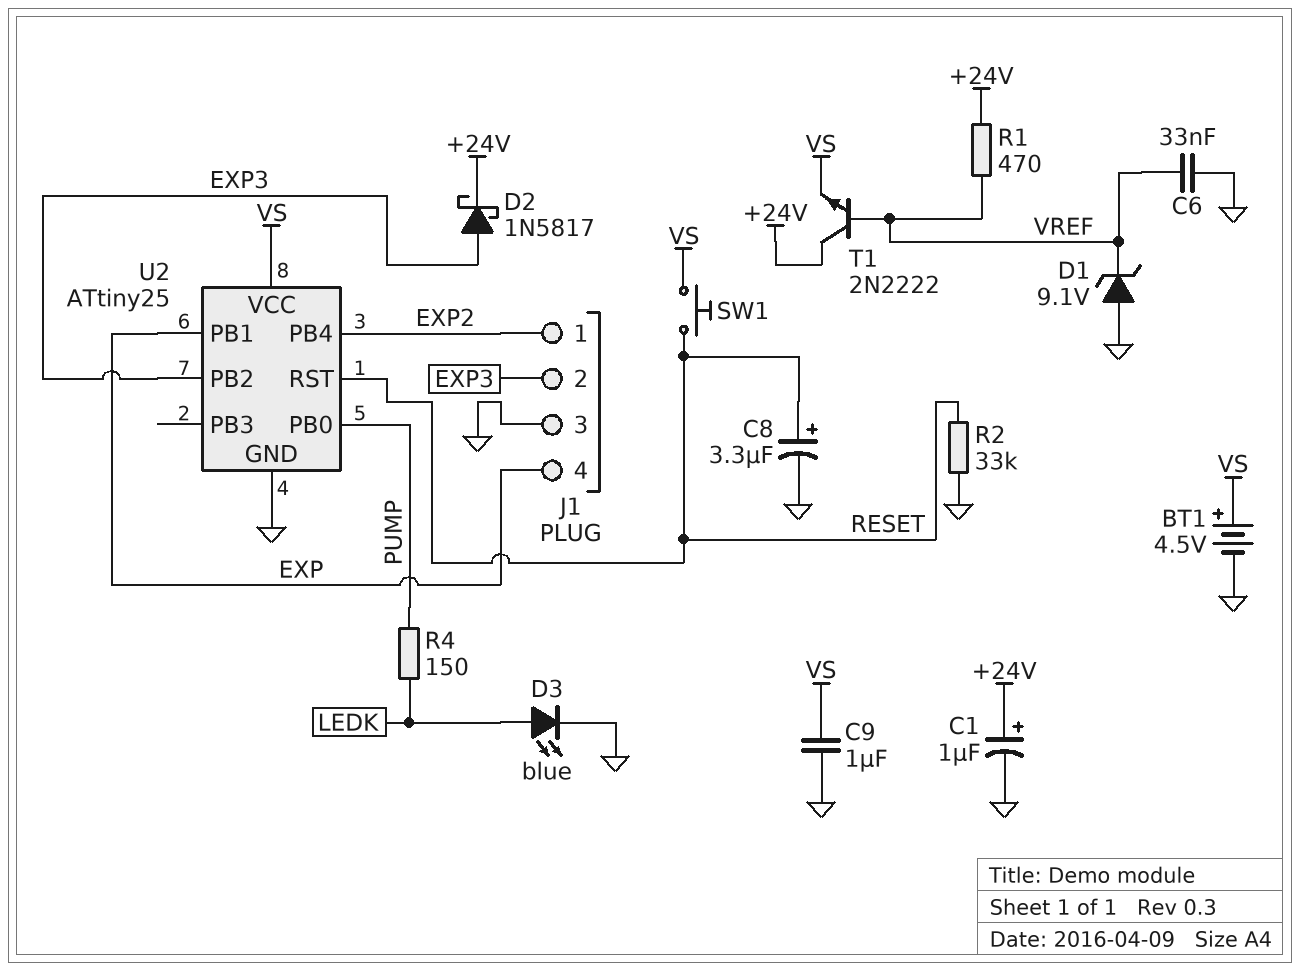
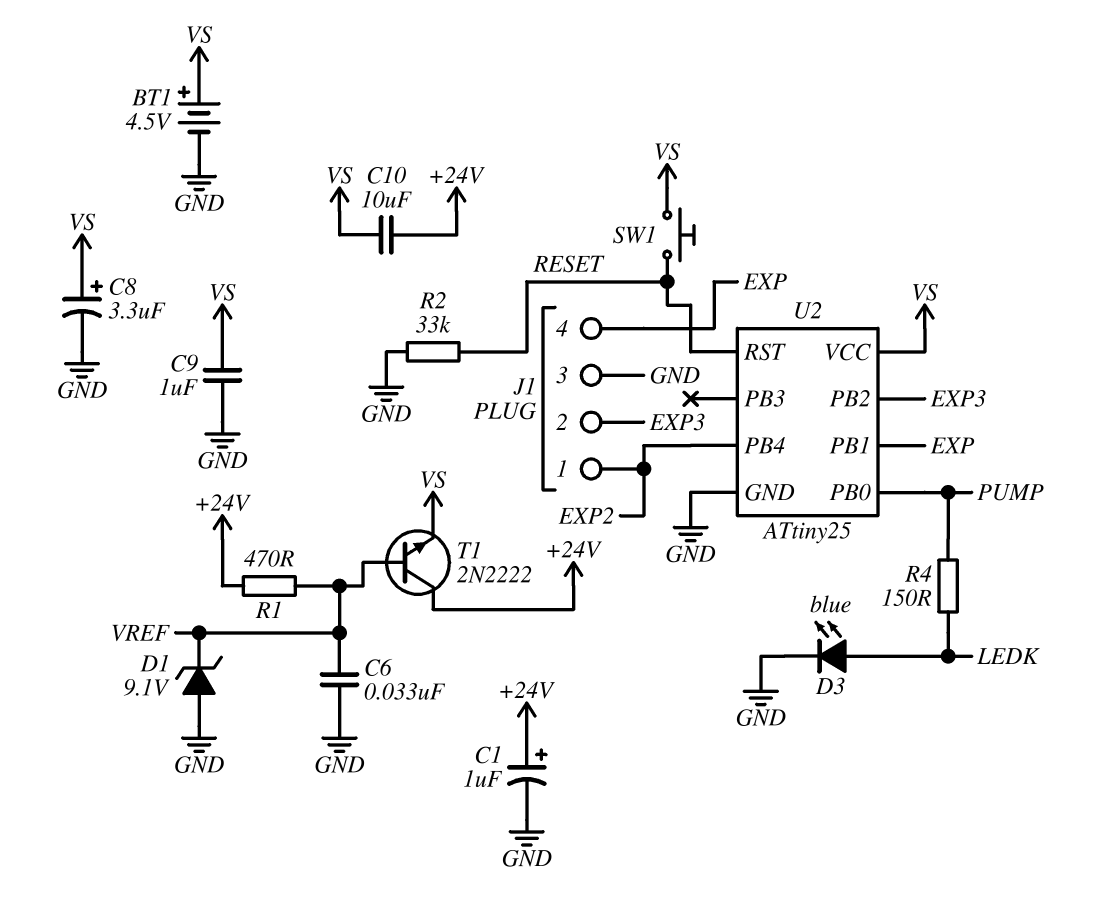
C8: 3.3uF (plus RESET, minus GND) -> 3.3uF (plus VS, minus GND)
C10: none -> 10uF (+24V, VS)
D2: schottky 1N5817 (A EXP3, K +24V) -> none

